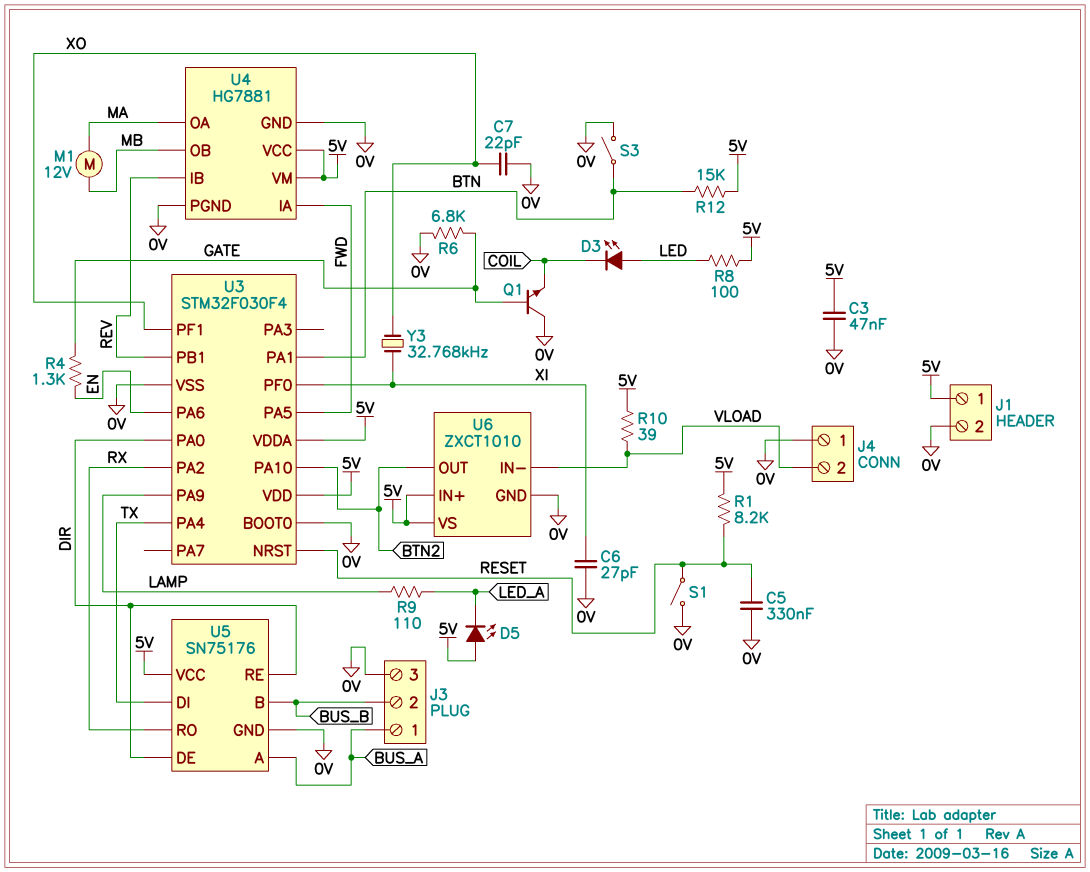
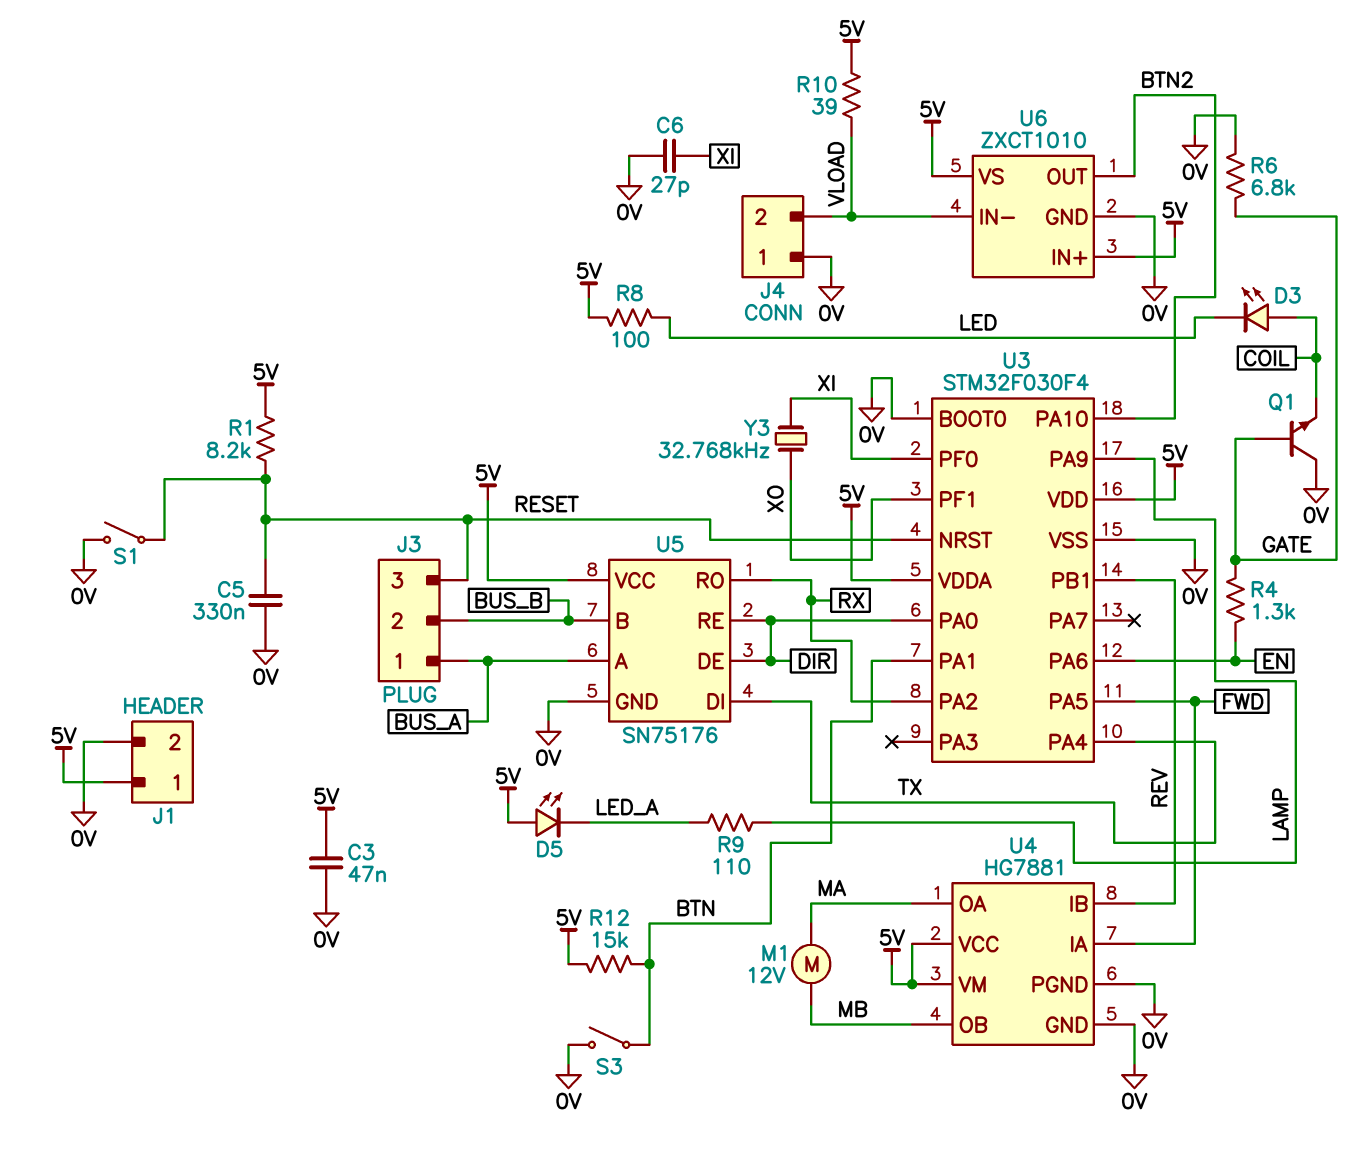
C7: 22pF (0V, XO) -> none
D3: LED (A LED, K COIL) -> LED (A COIL, K LED)
J3 pin 3: 0V -> RESET

